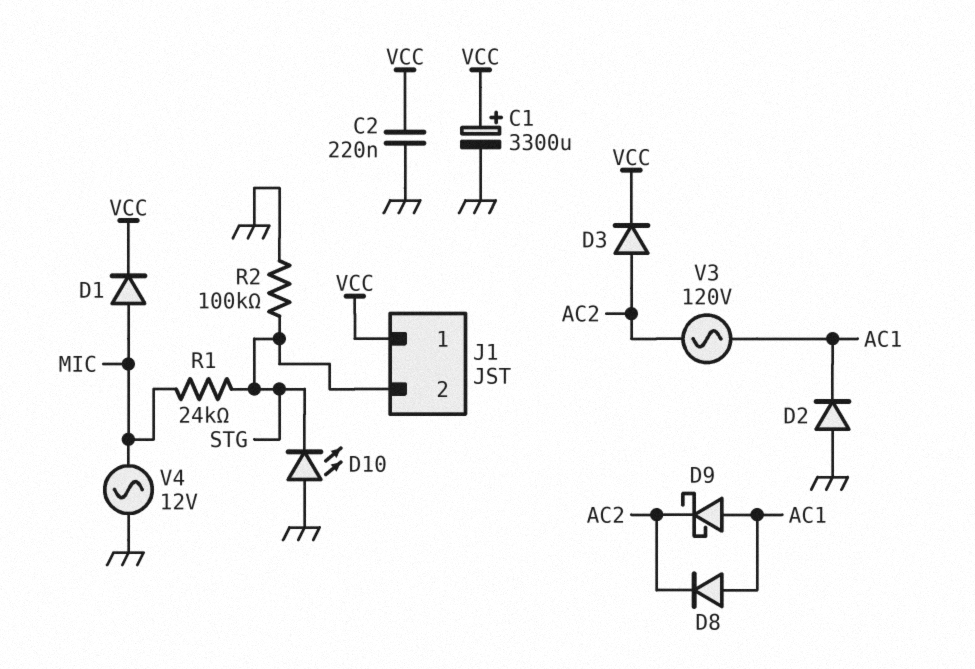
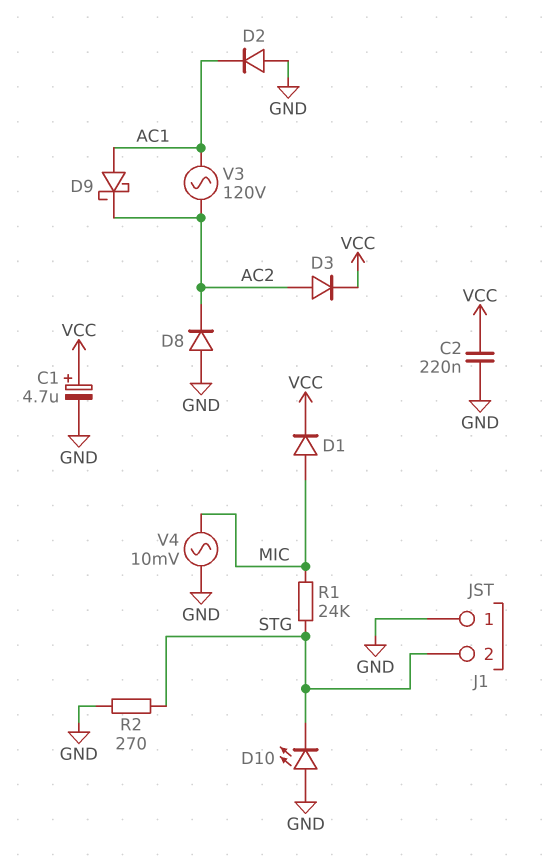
C1: 3300uF (plus VCC, minus GND) -> 4.7uF (plus VCC, minus GND)
D8: diode (A AC1, K AC2) -> diode (A GND, K AC2)
J1 pin 1: VCC -> GND
R2: 100k (GND, STG) -> 270 (GND, STG)
V4: AC 12V (GND, MIC) -> AC 10mV (GND, MIC)

